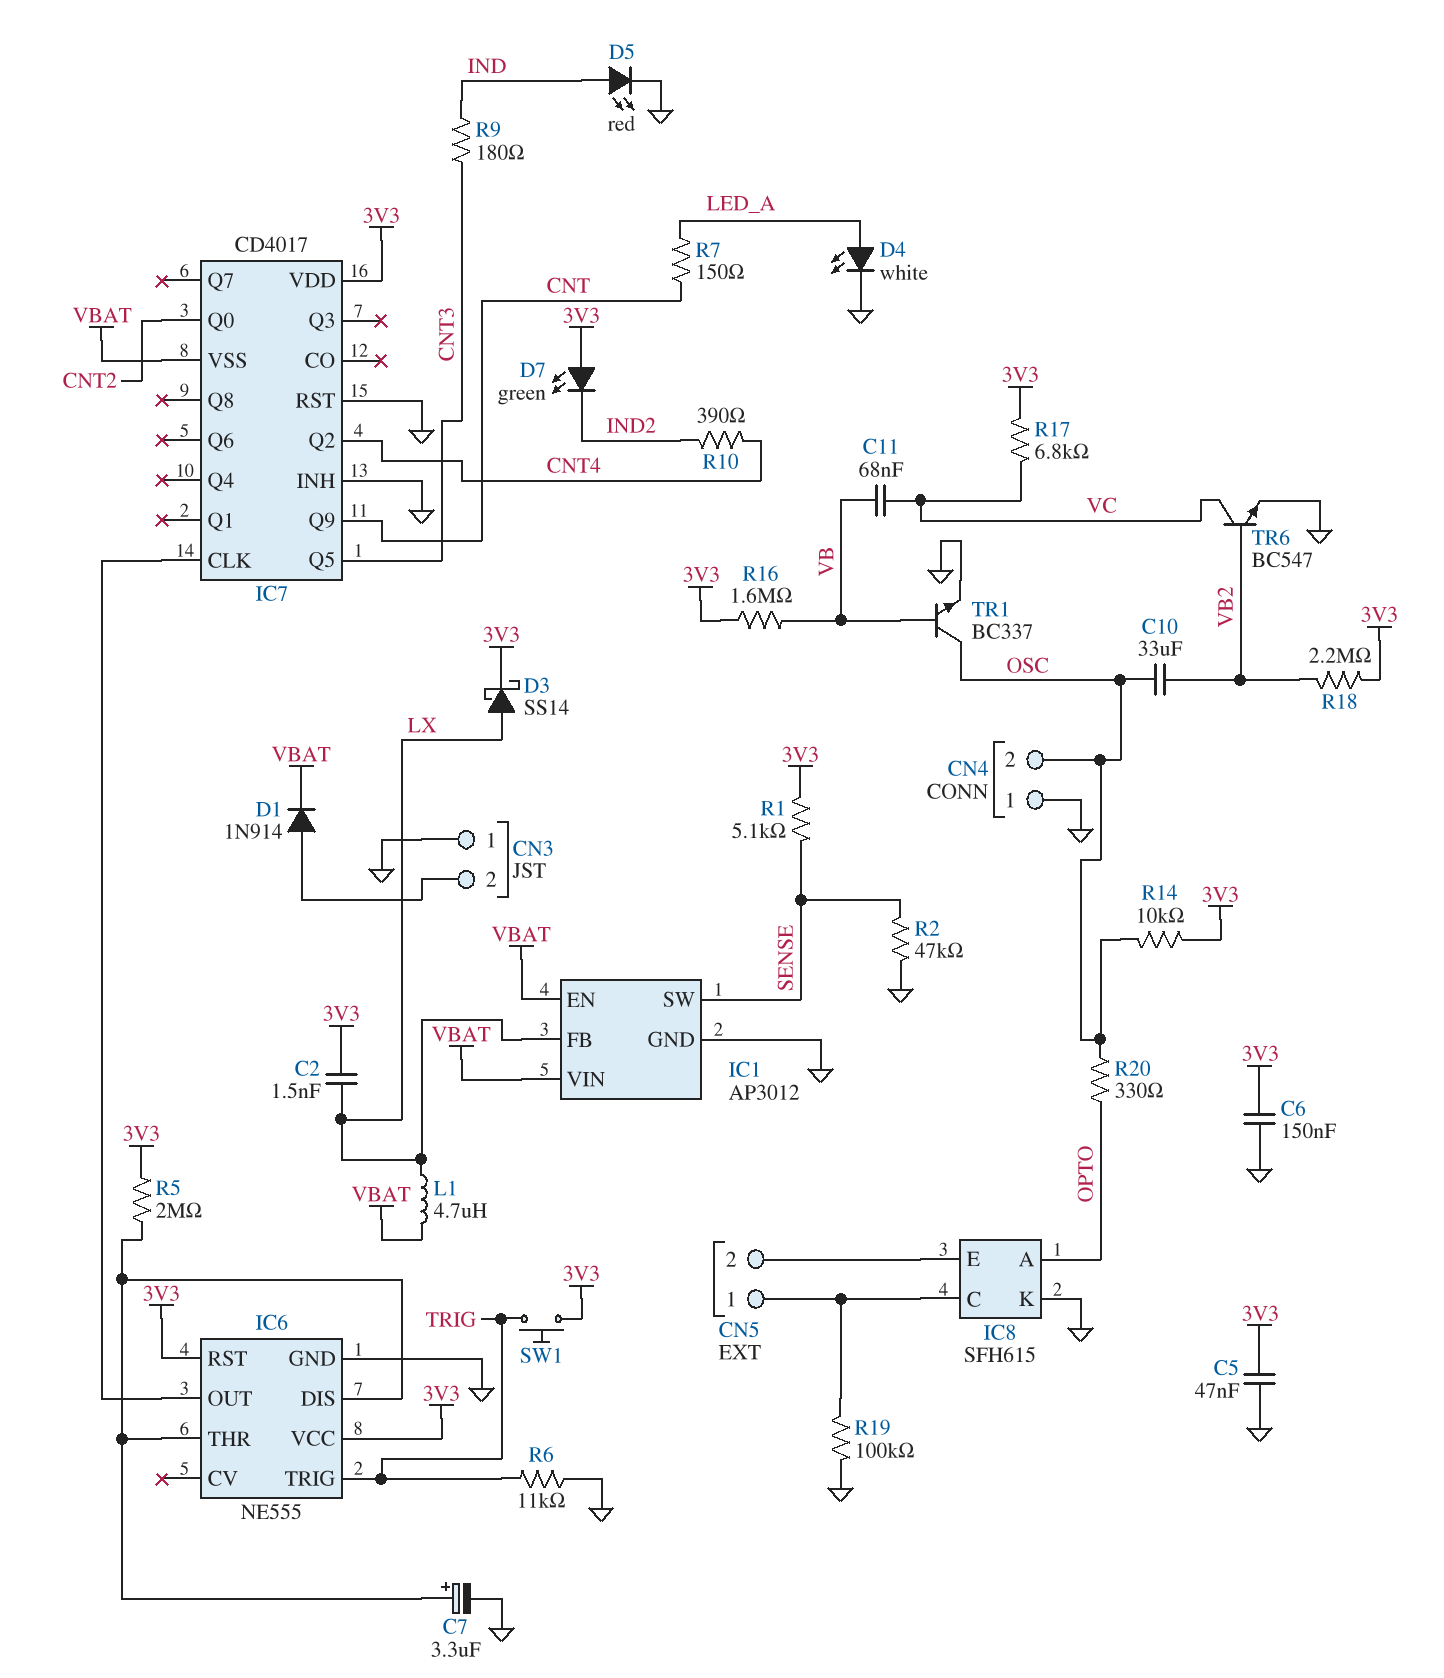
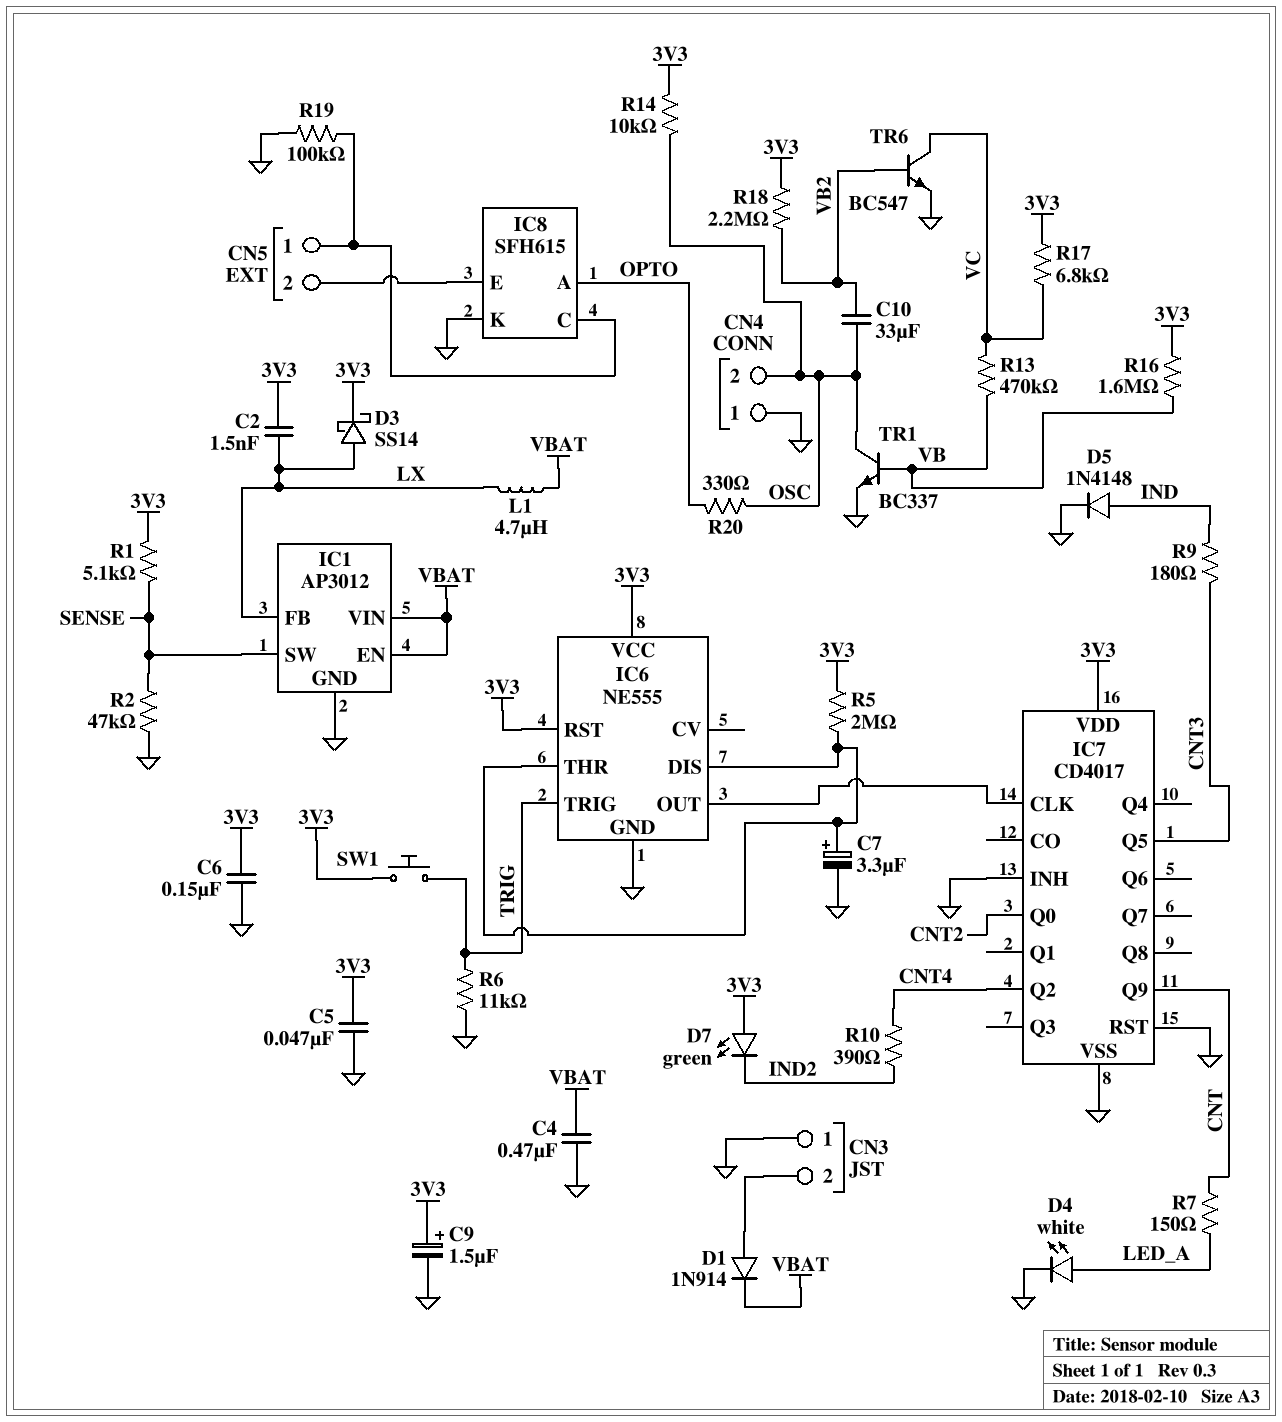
C4: none -> 470nF (GND, VBAT)
C9: none -> 1.5uF (plus 3V3, minus GND)
C11: 68nF (VB, VC) -> none
D5: LED red (A IND, K GND) -> diode 1N4148 (A IND, K GND)
IC7 pin VSS: VBAT -> GND
R13: none -> 470k (VB, VC)

